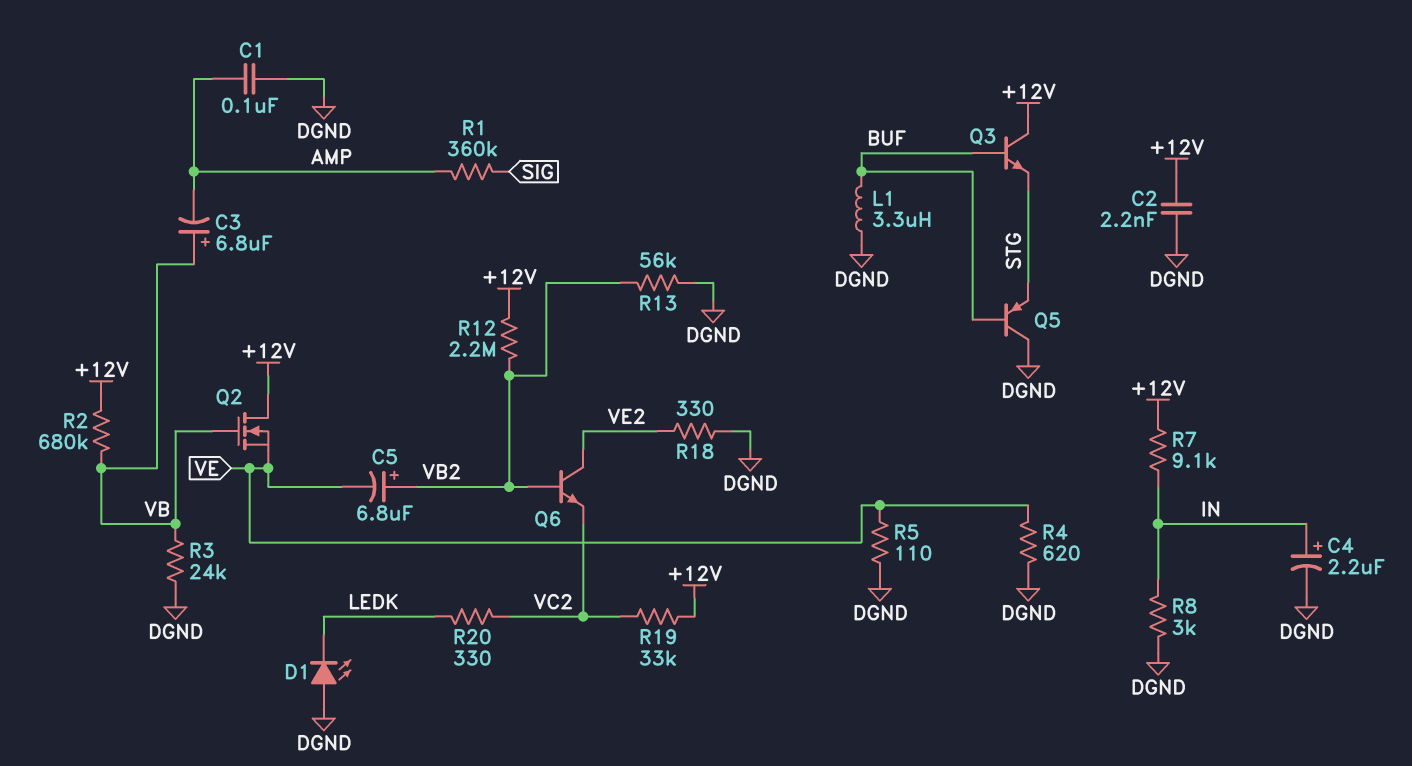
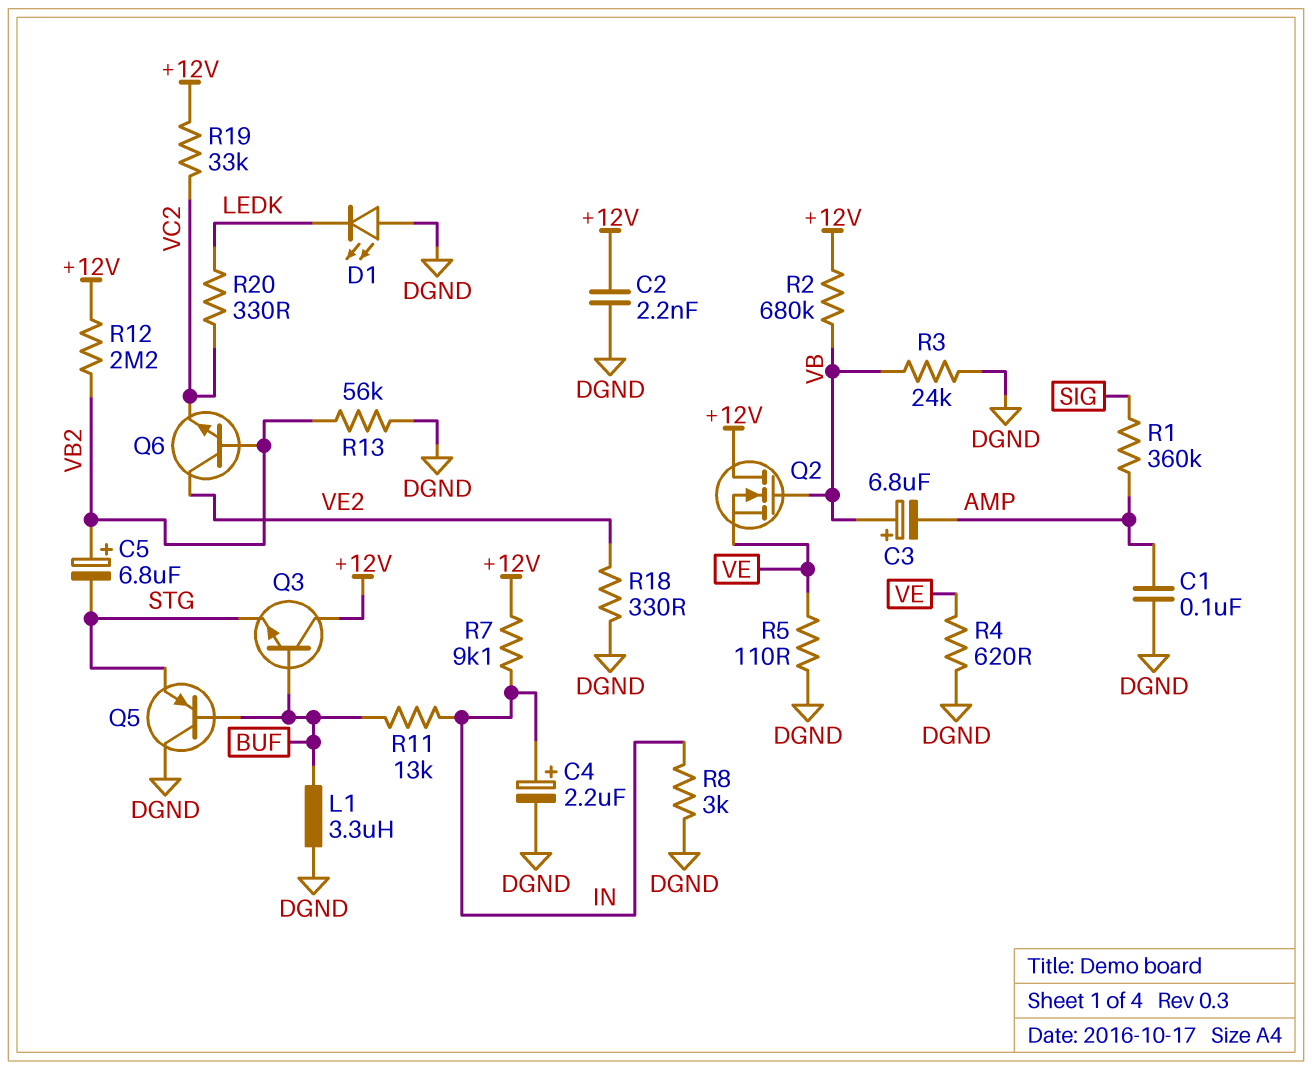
C5: 6.8uF (plus VB2, minus VE) -> 6.8uF (plus VB2, minus STG)
R11: none -> 13k (BUF, IN)

